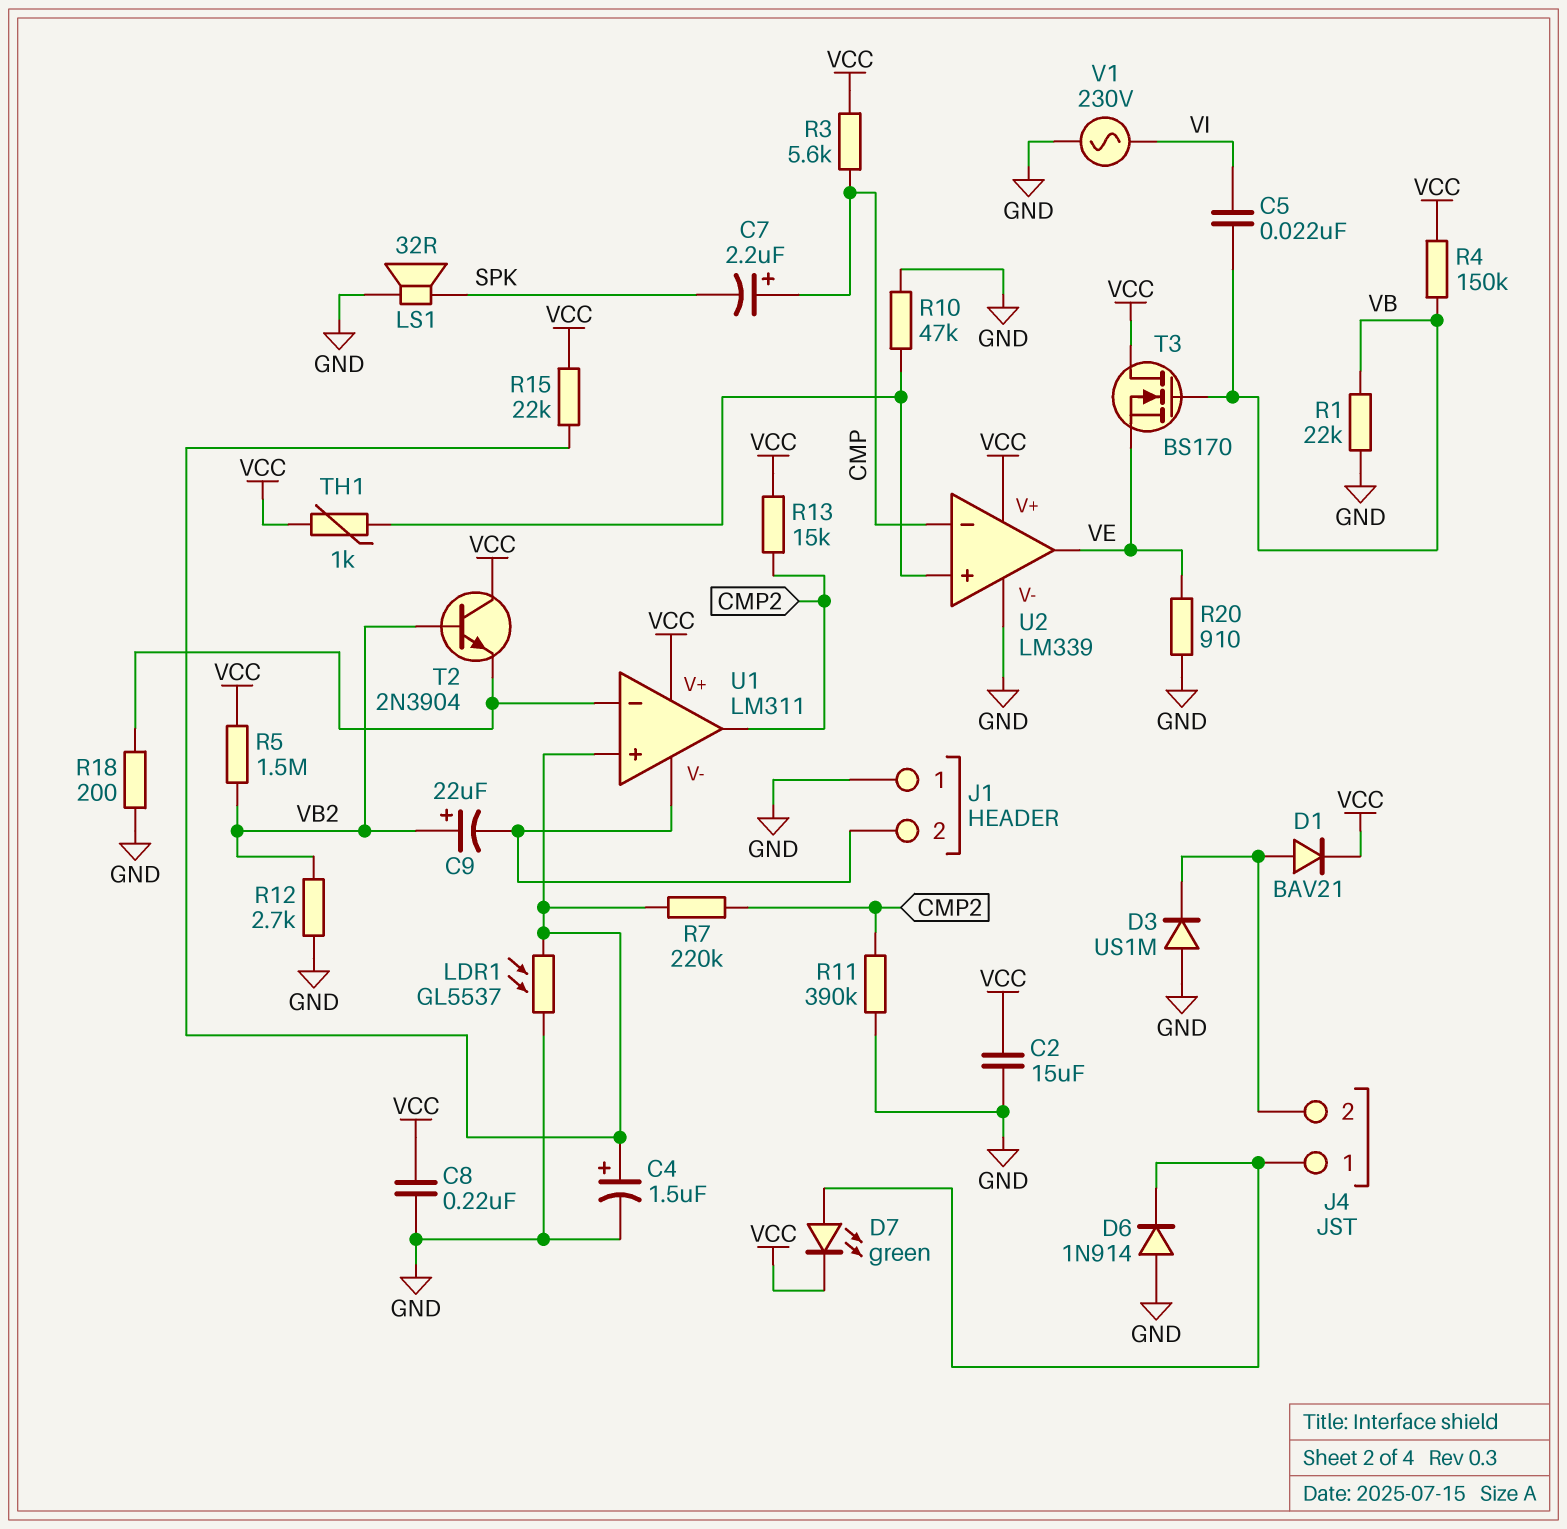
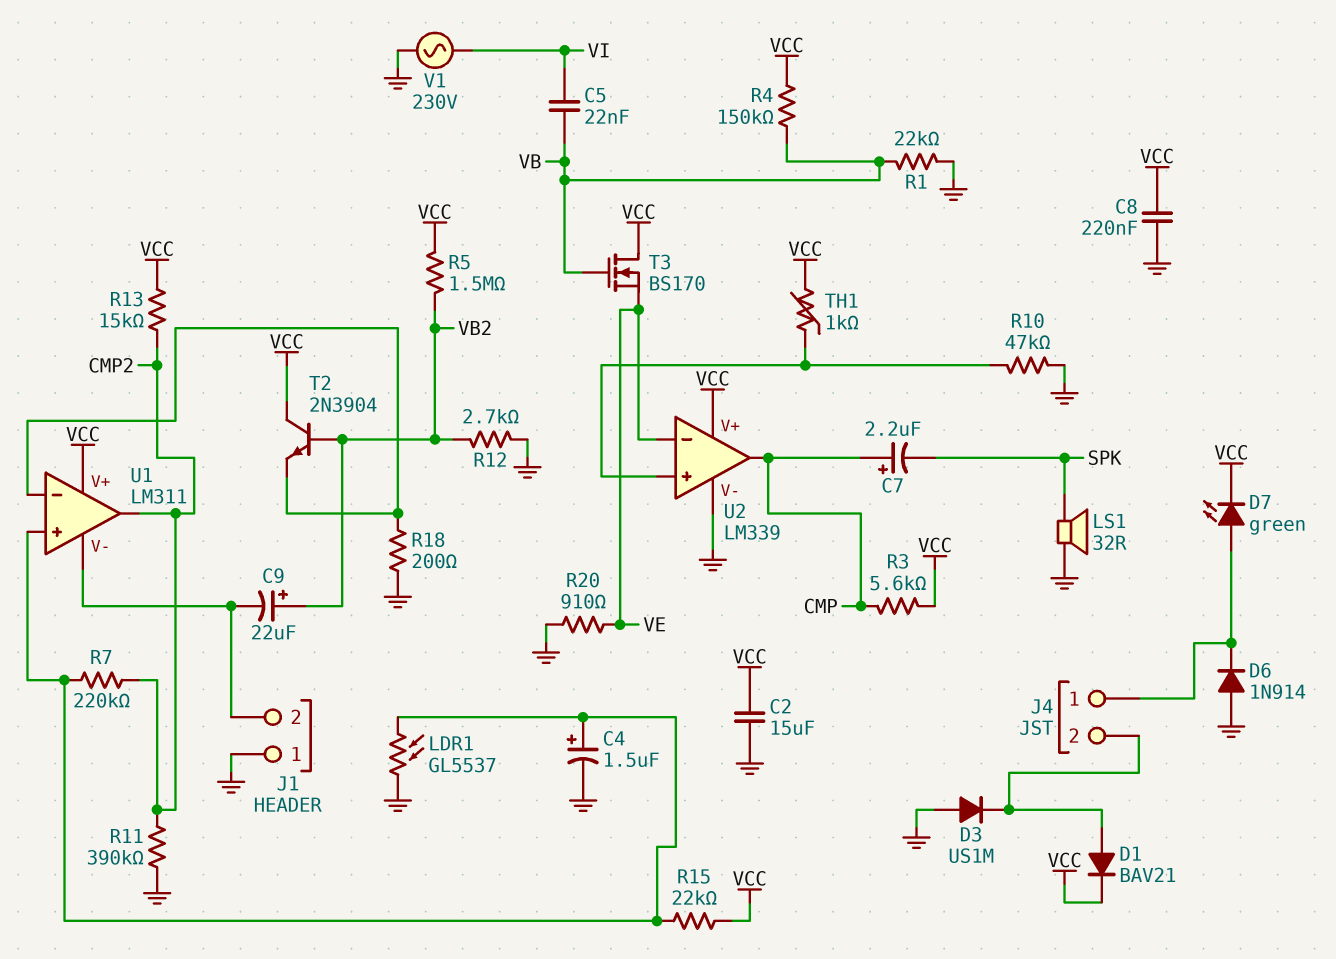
U2 pin in-: CMP -> VE
U2 pin out: VE -> CMP

